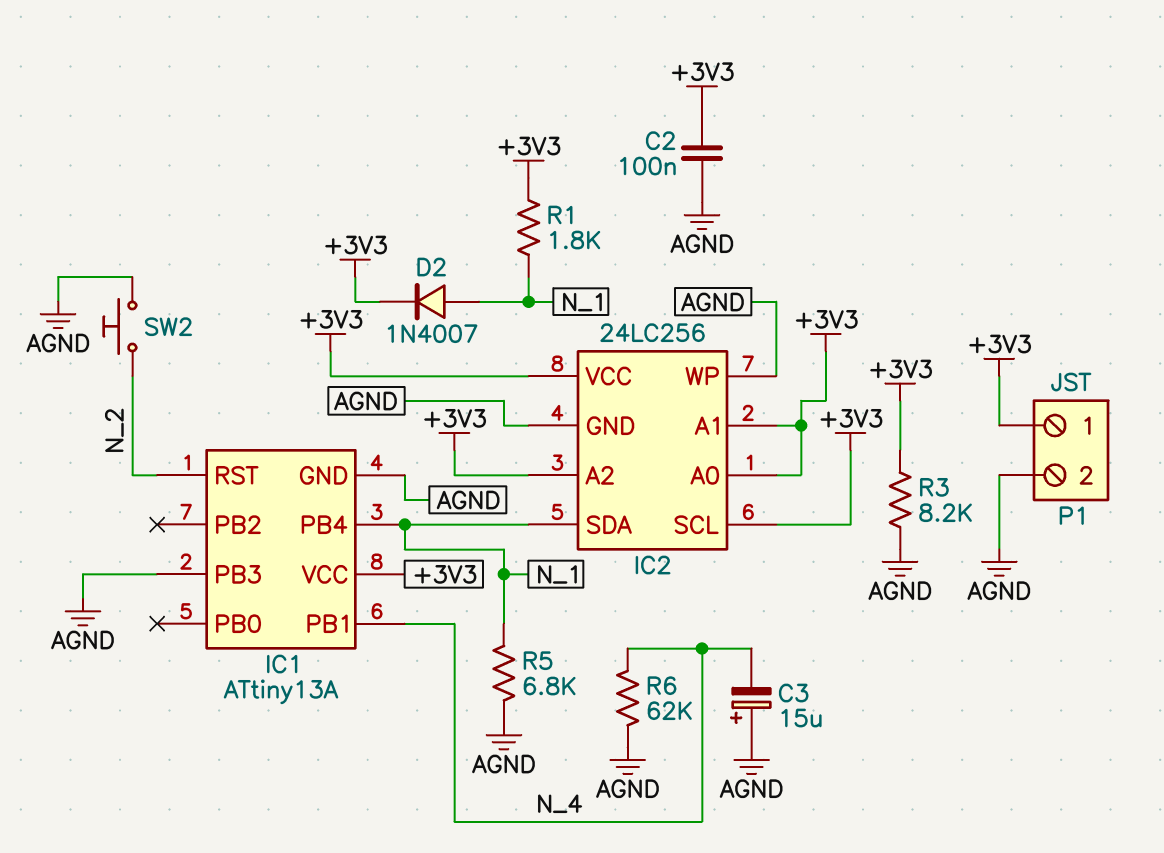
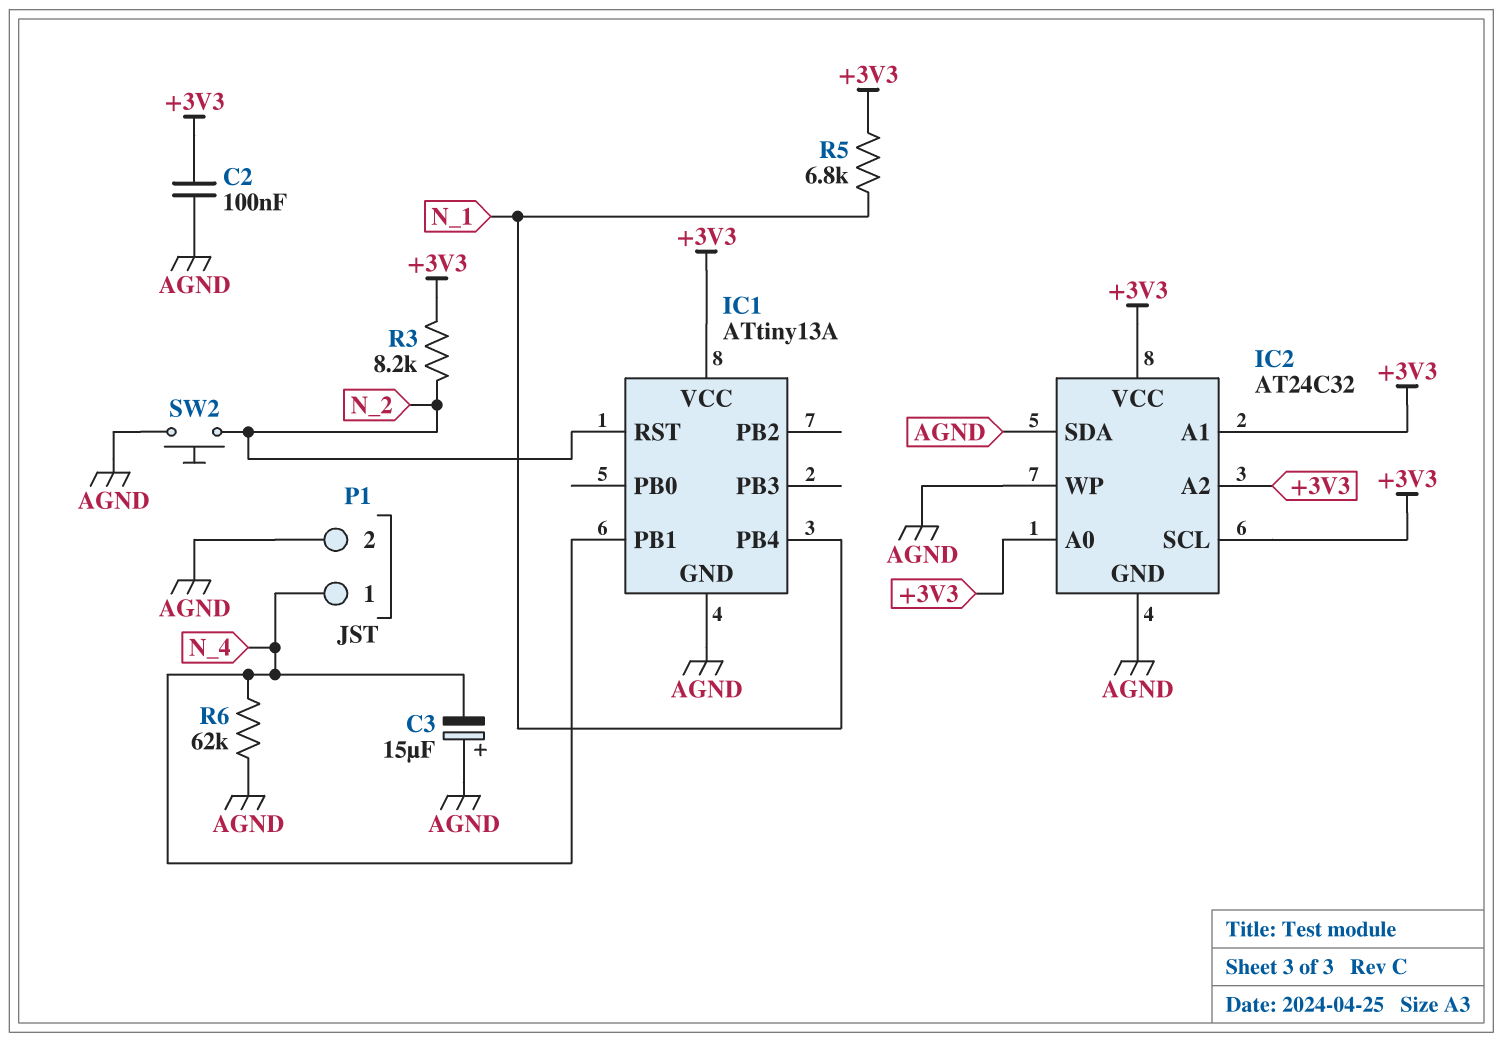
D2: diode 1N4007 (A N_1, K +3V3) -> none
IC1 pin PB3: AGND -> none
IC2: 24LC256 -> AT24C32
IC2 pin SDA: N_1 -> AGND
P1 pin 1: +3V3 -> N_4
R1: 1.8k (+3V3, N_1) -> none
R3: 8.2k (+3V3, AGND) -> 8.2k (+3V3, N_2)
R5: 6.8k (AGND, N_1) -> 6.8k (+3V3, N_1)

